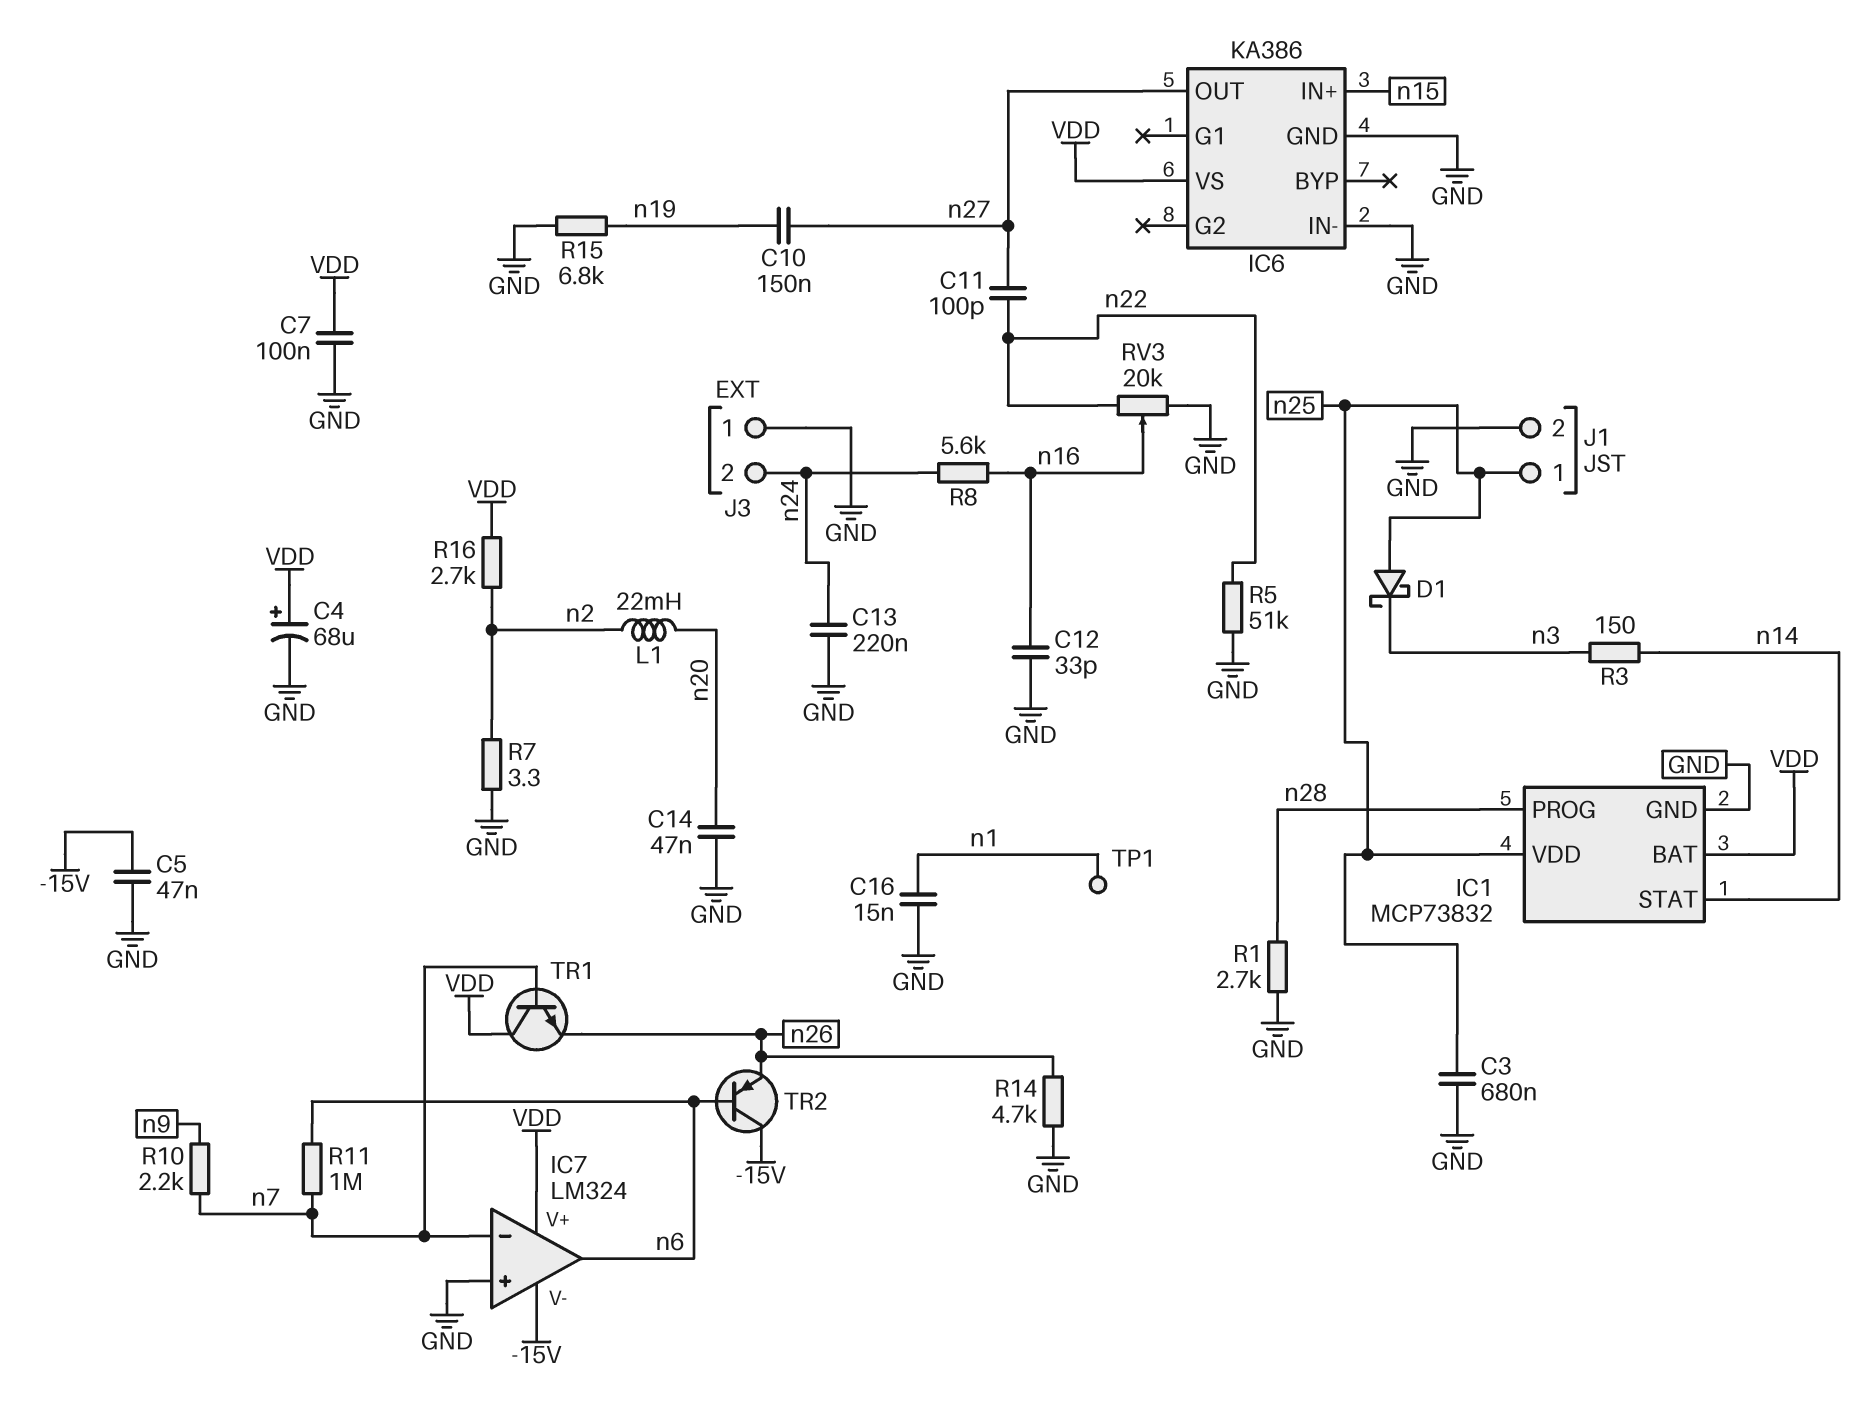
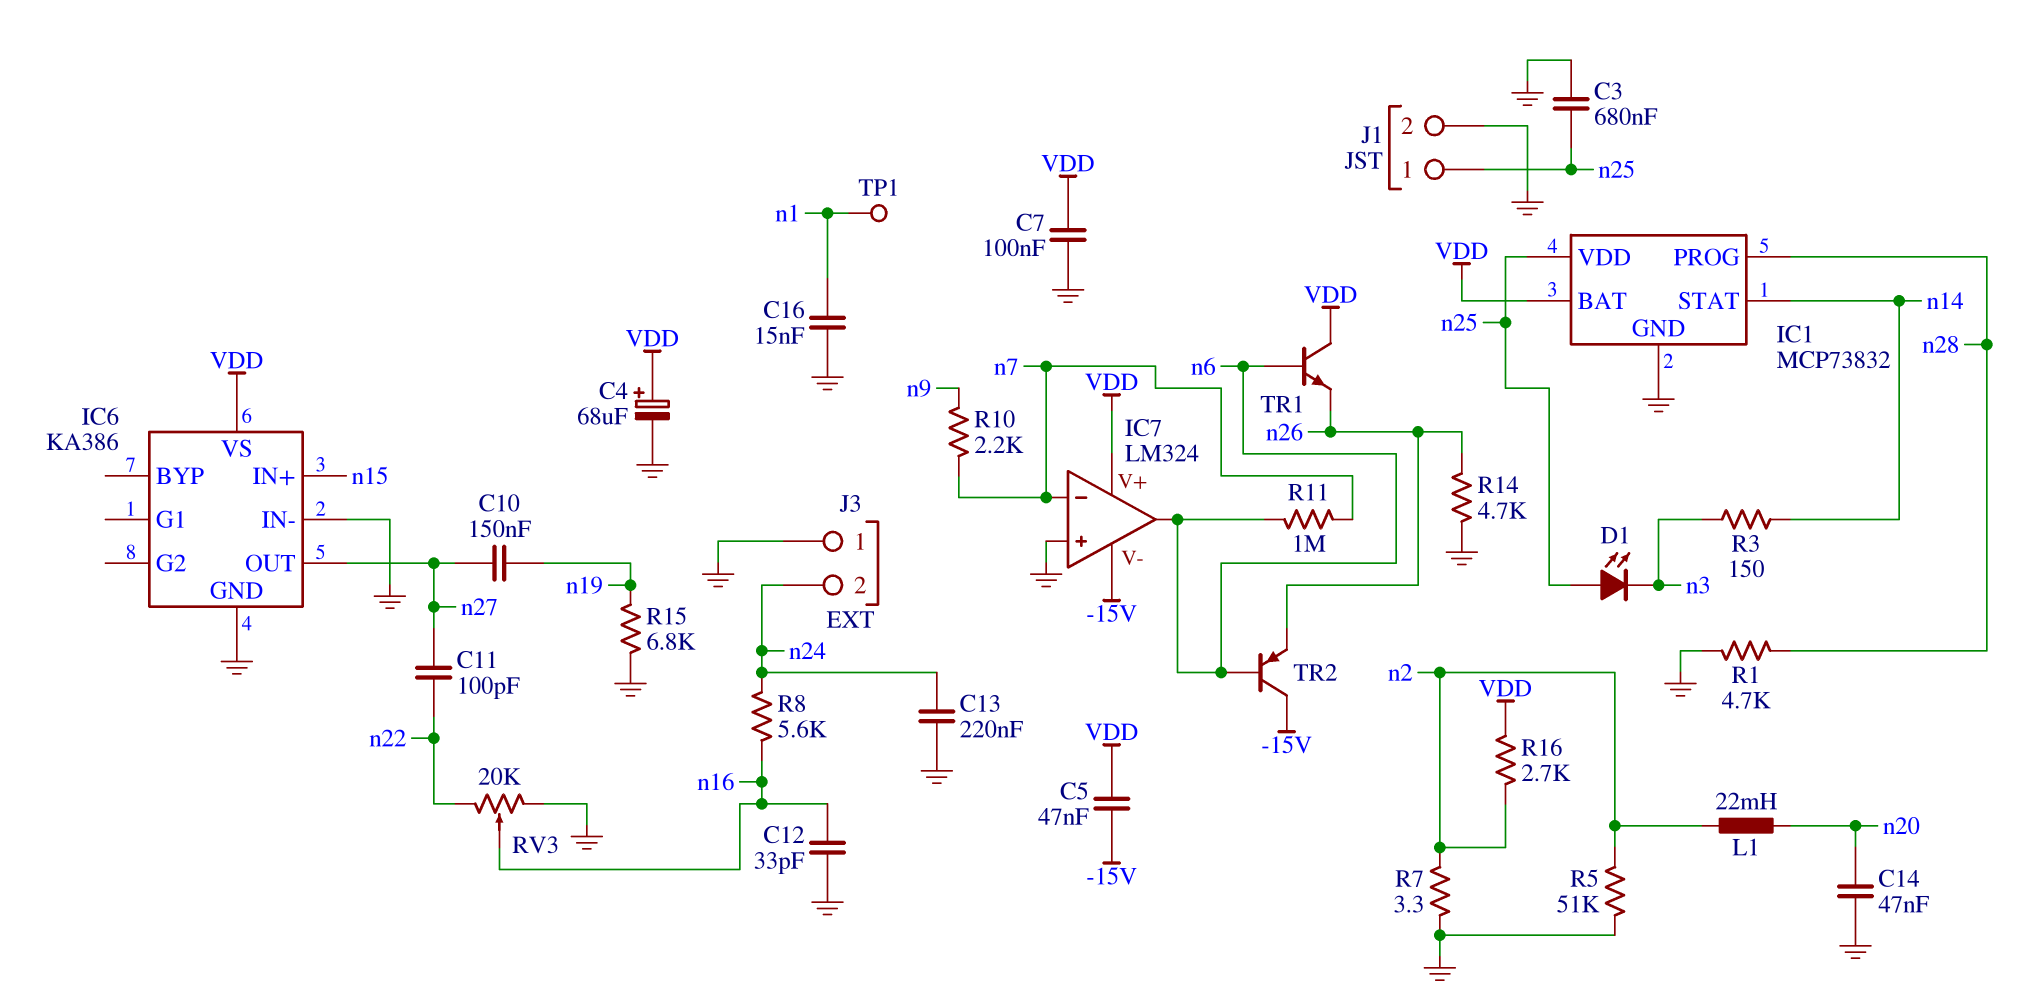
C5: 47nF (-15V, GND) -> 47nF (-15V, VDD)
D1: schottky (A n25, K n3) -> LED (A n25, K n3)
R1: 2.7k (GND, n28) -> 4.7k (GND, n28)
R5: 51k (GND, n22) -> 51k (GND, n2)
TR1: NPN (B n7, C VDD, E n26) -> NPN (B n6, C VDD, E n26)

